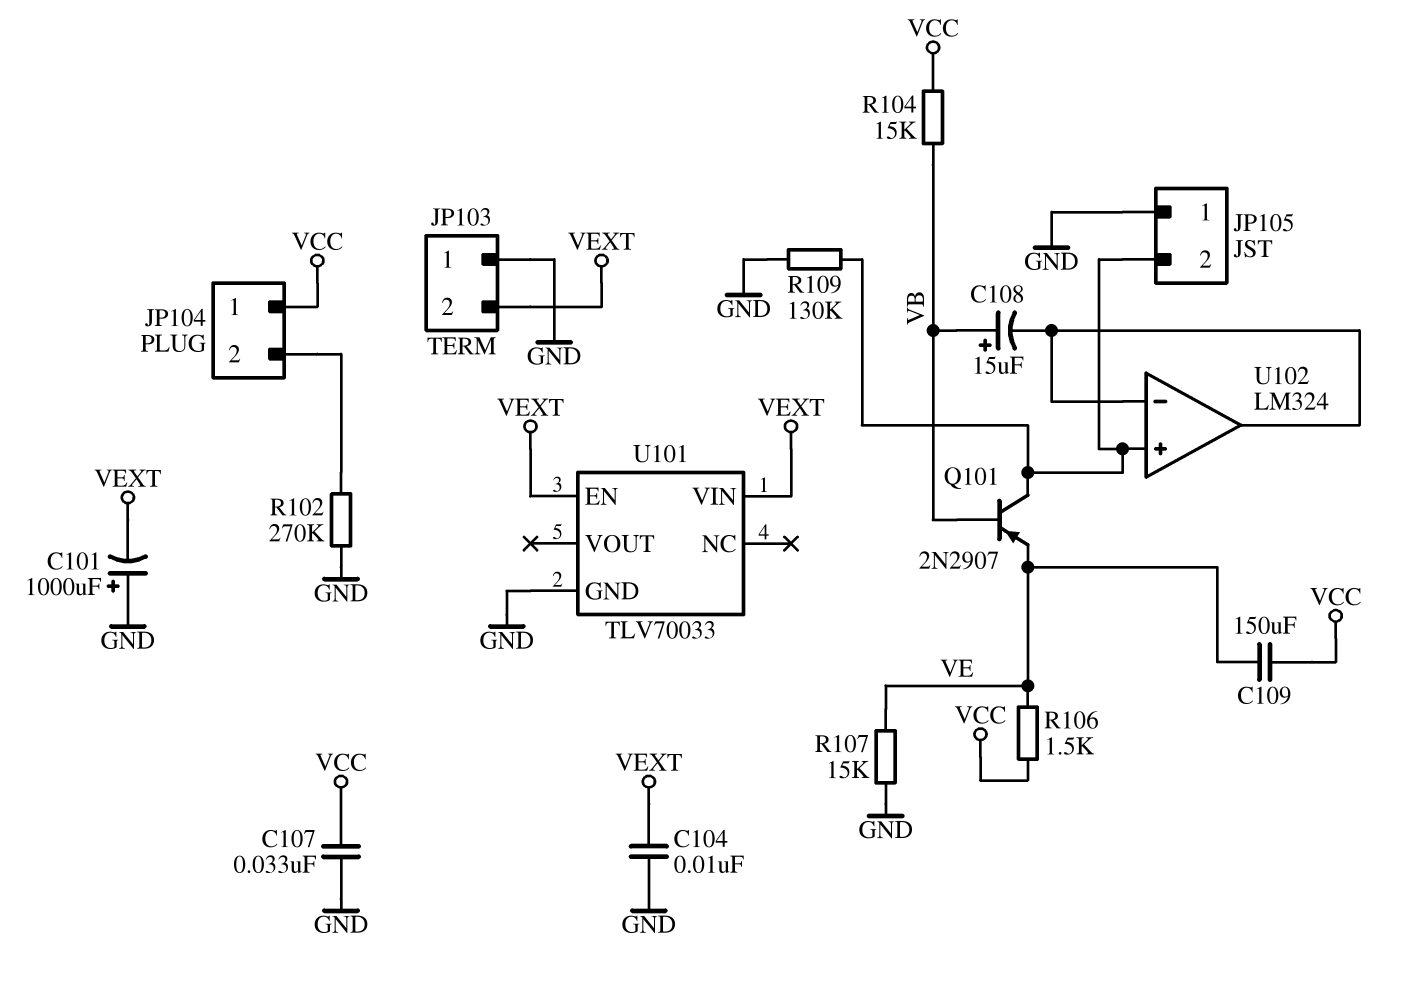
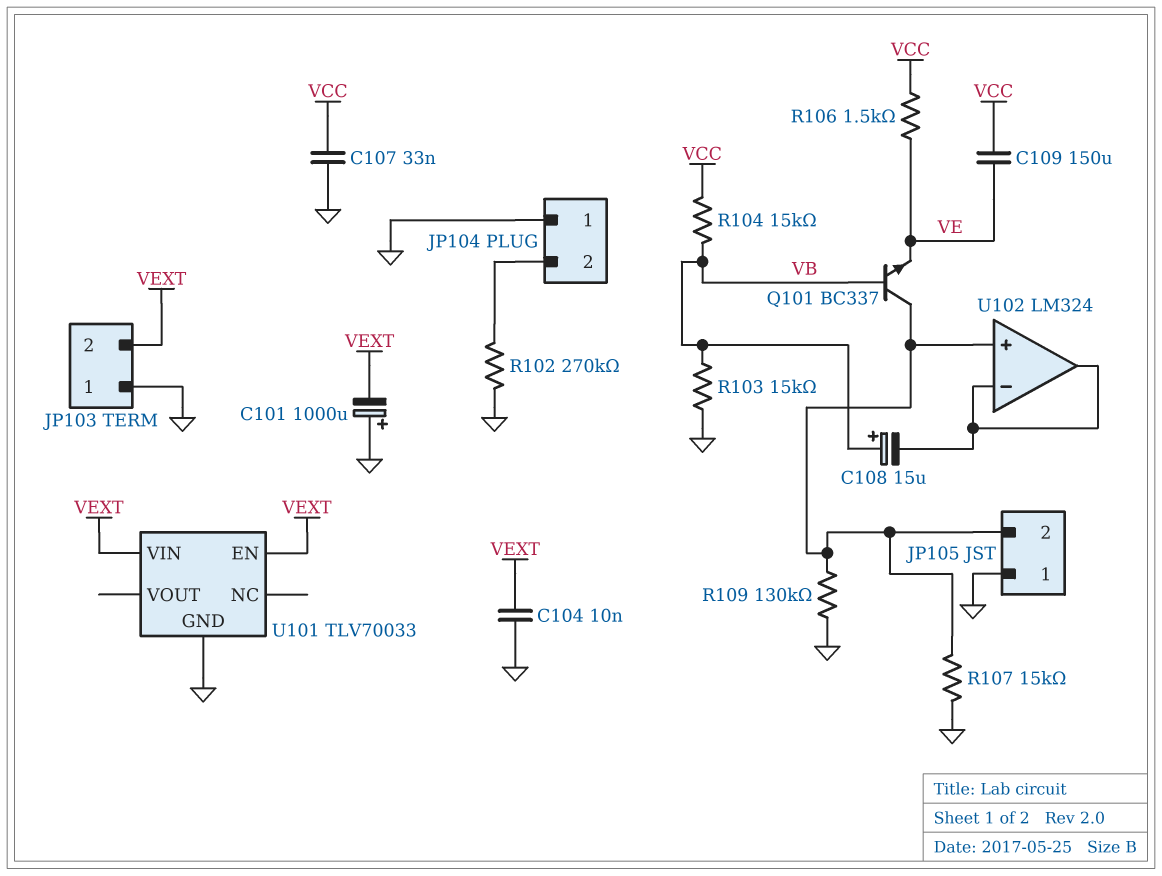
JP104 pin 1: VCC -> GND
Q101: PNP 2N2907 (B VB, C JP105/2, E VE) -> NPN BC337 (B VB, C JP105/2, E VE)
R103: none -> 15k (GND, VB)
R107: 15k (GND, VE) -> 15k (GND, JP105/2)

